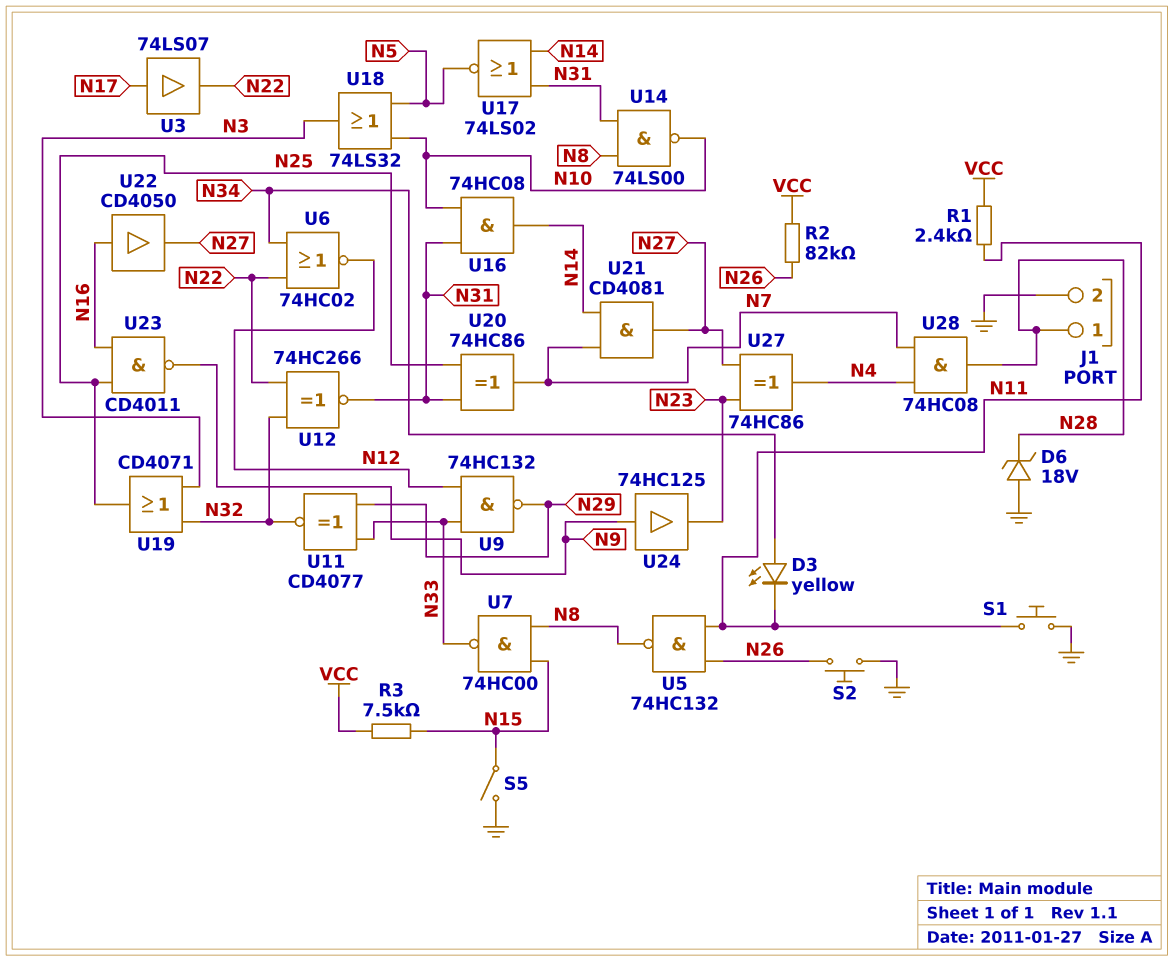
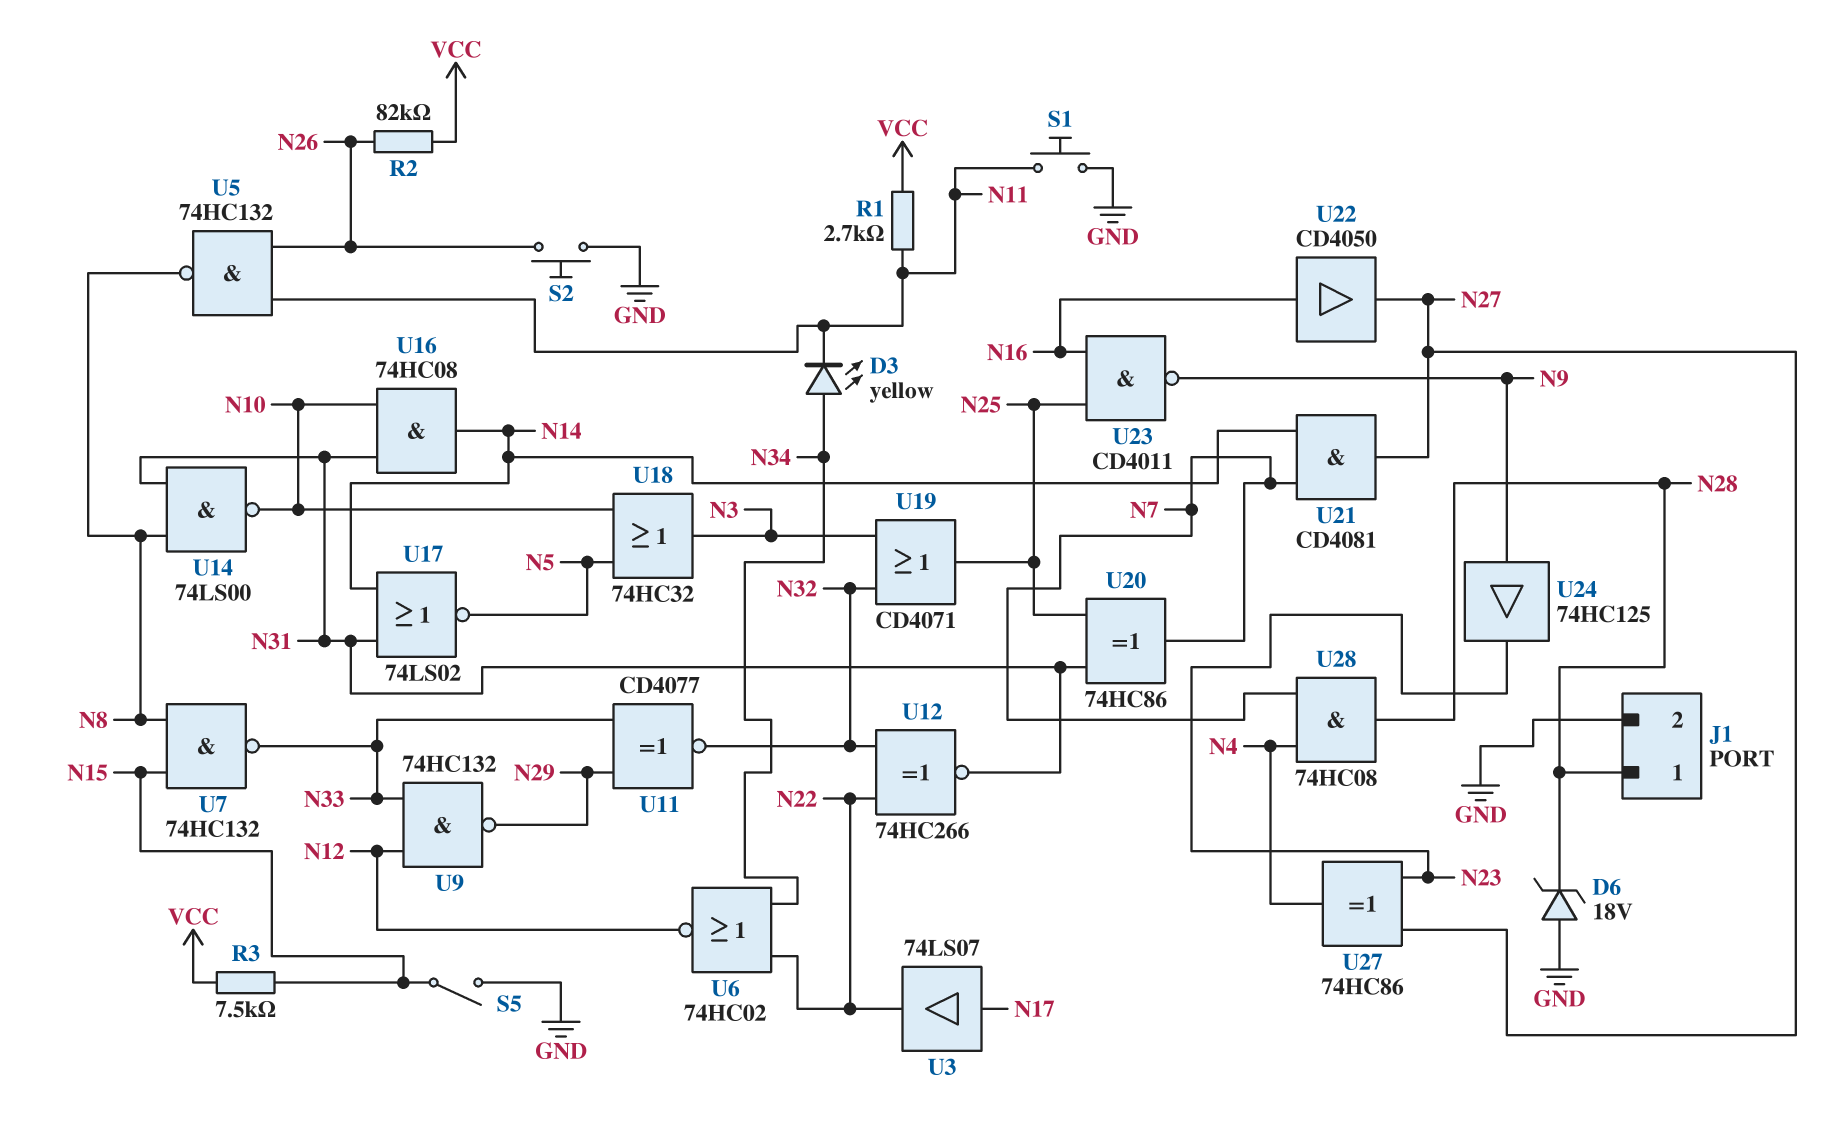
R1: 2.4k (N11, VCC) -> 2.7k (N11, VCC)
U7: NAND 74HC00 (in N8, in N15, out N33) -> NAND 74HC132 (in N8, in N15, out N33)
U18: OR 74LS32 (in N5, in N10, out N3) -> OR 74HC32 (in N5, in N10, out N3)

